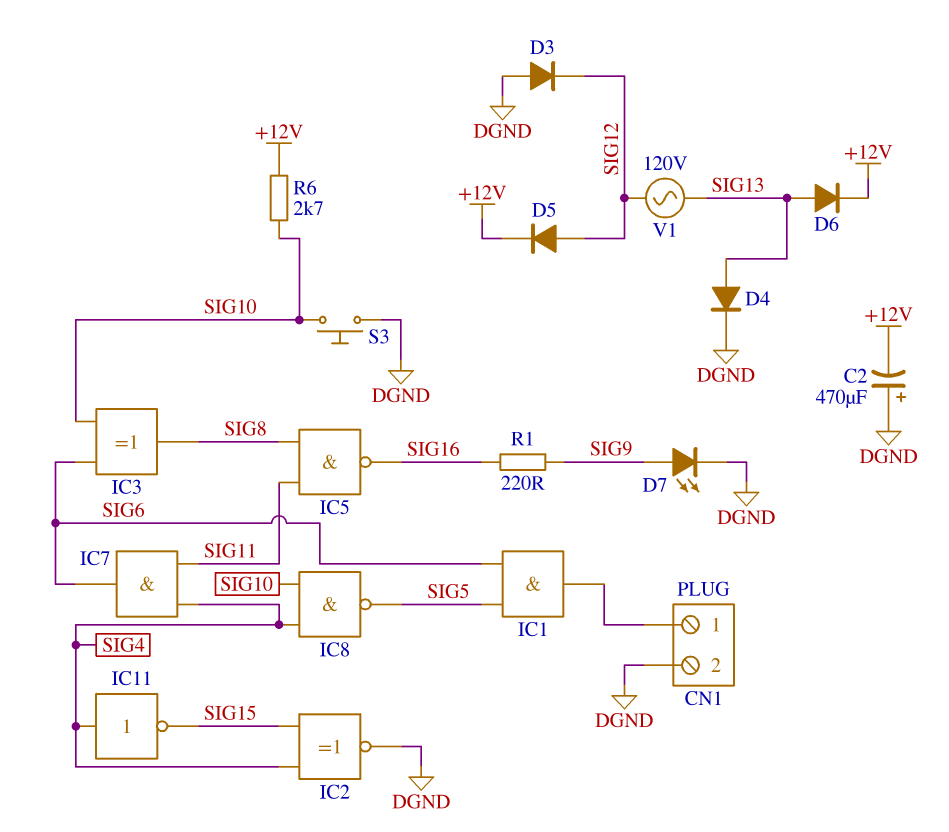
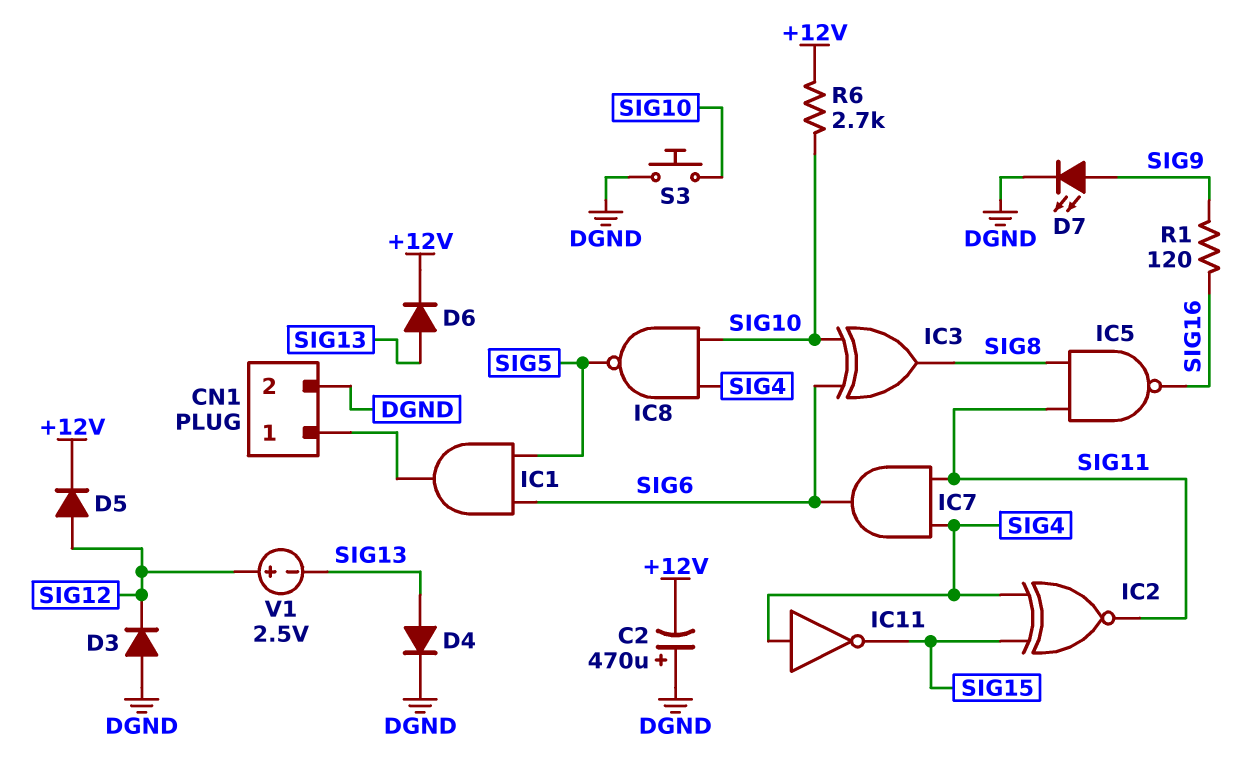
IC2: XNOR (in SIG4, in SIG15, out DGND) -> XNOR (in SIG4, in SIG15, out SIG11)
R1: 220 (SIG9, SIG16) -> 120 (SIG9, SIG16)
V1: AC 120V (SIG12, SIG13) -> 2.5V (plus SIG12, minus SIG13)

